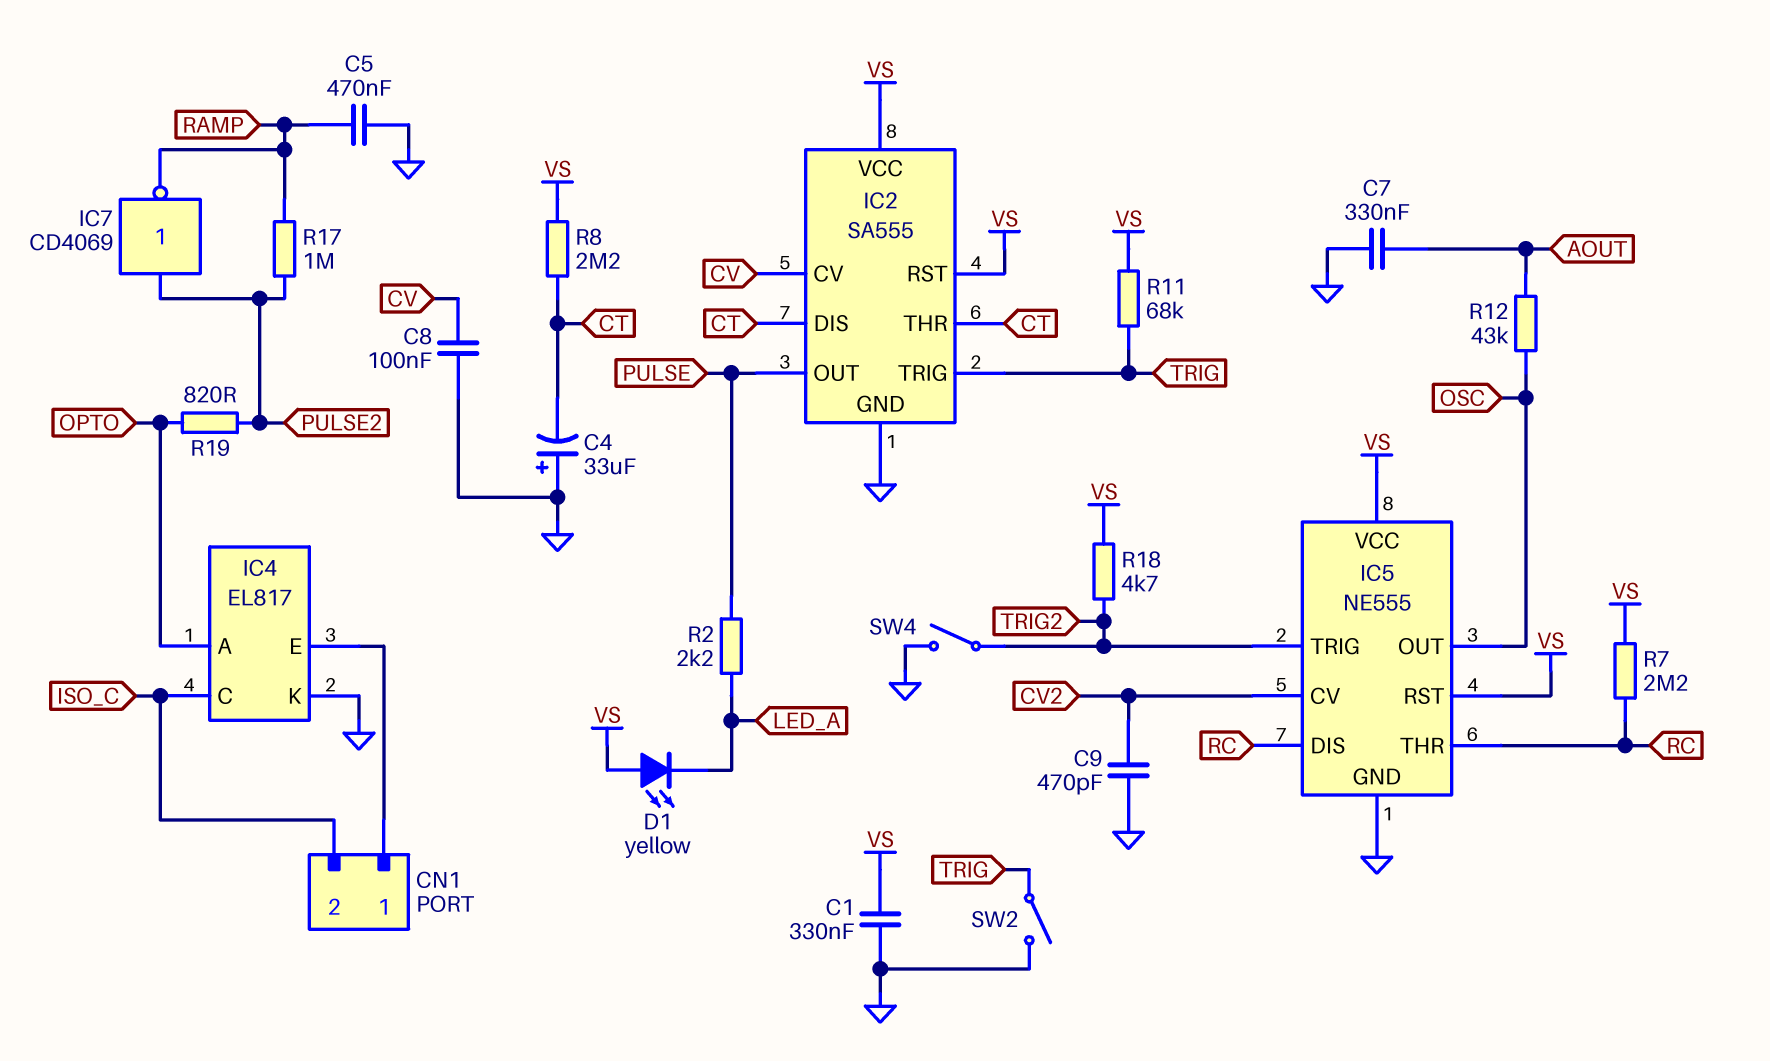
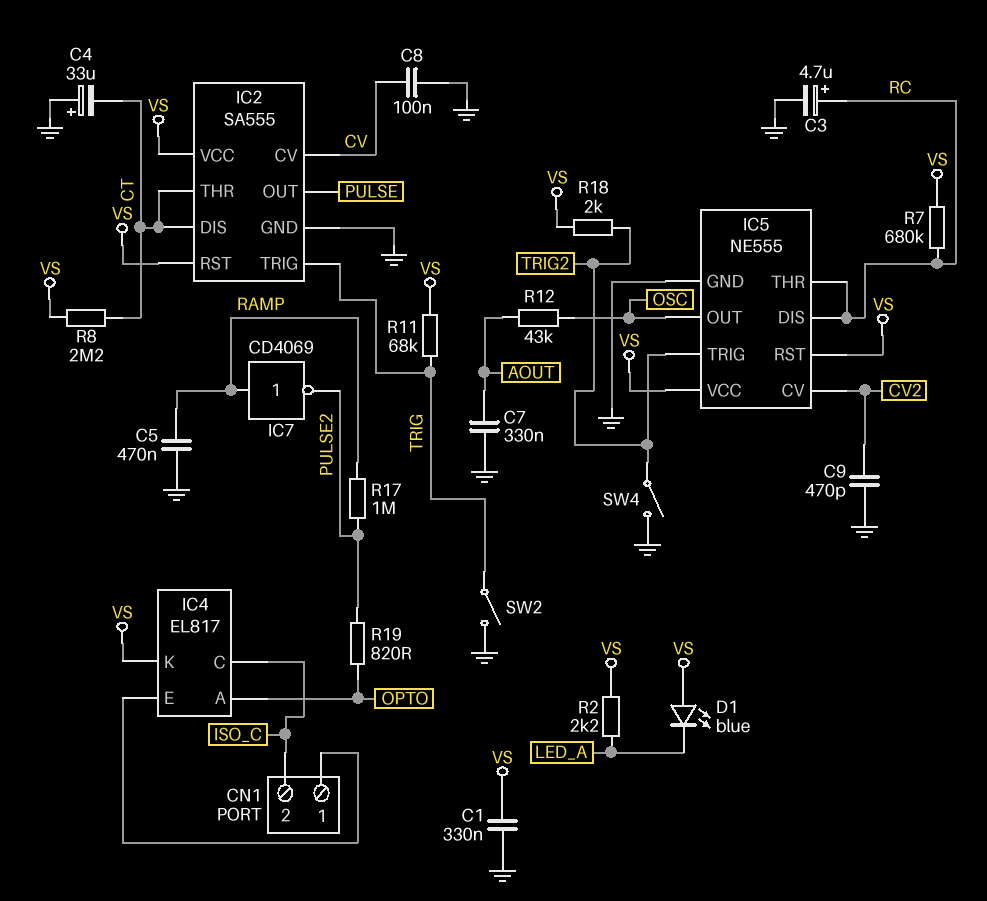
C3: none -> 4.7uF (plus RC, minus GND)
D1: LED yellow (A VS, K LED_A) -> LED blue (A VS, K LED_A)
IC4 pin K: GND -> VS
IC7: NOT CD4069 (in PULSE2, out RAMP) -> NOT CD4069 (in RAMP, out PULSE2)
R2: 2.2k (LED_A, PULSE) -> 2.2k (LED_A, VS)
R7: 2.2M (RC, VS) -> 680k (RC, VS)
R18: 4.7k (TRIG2, VS) -> 2k (TRIG2, VS)

